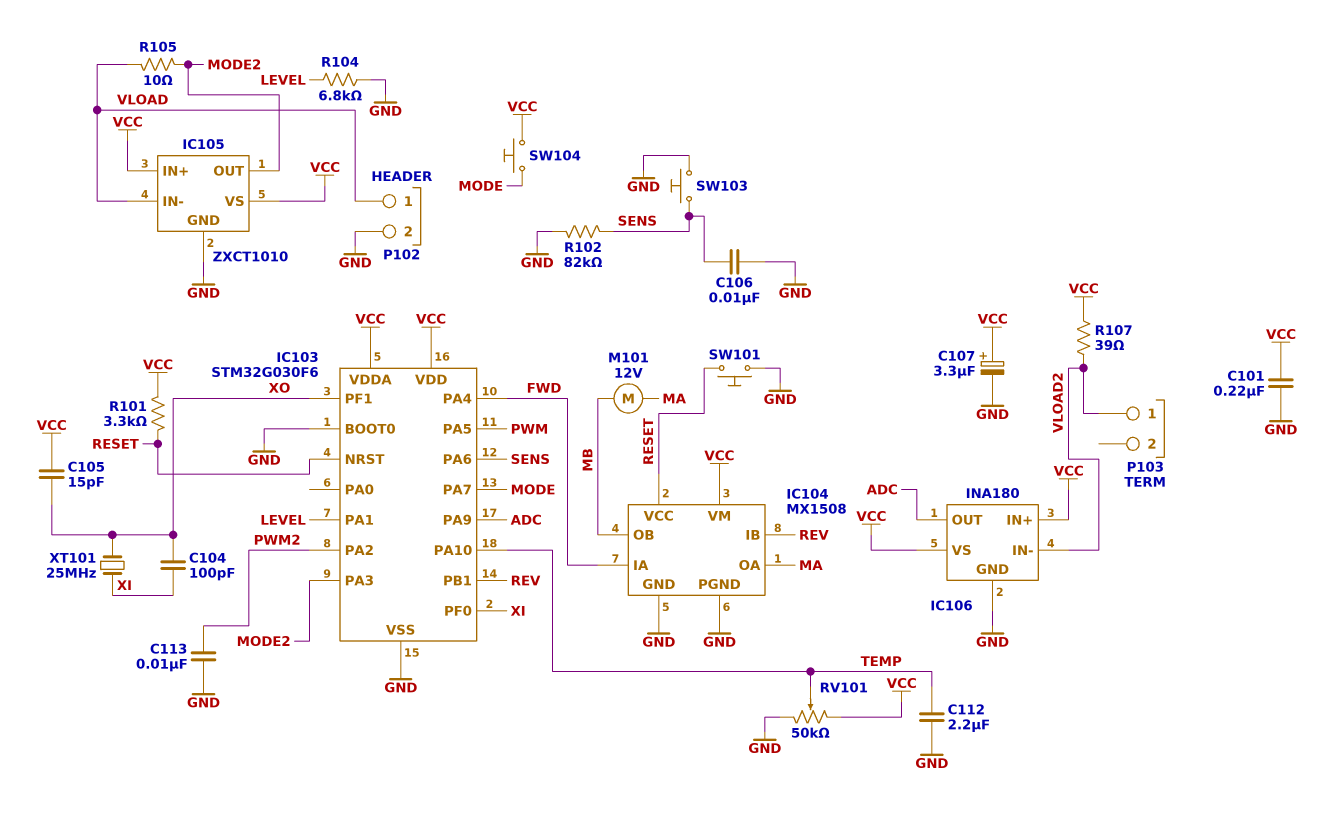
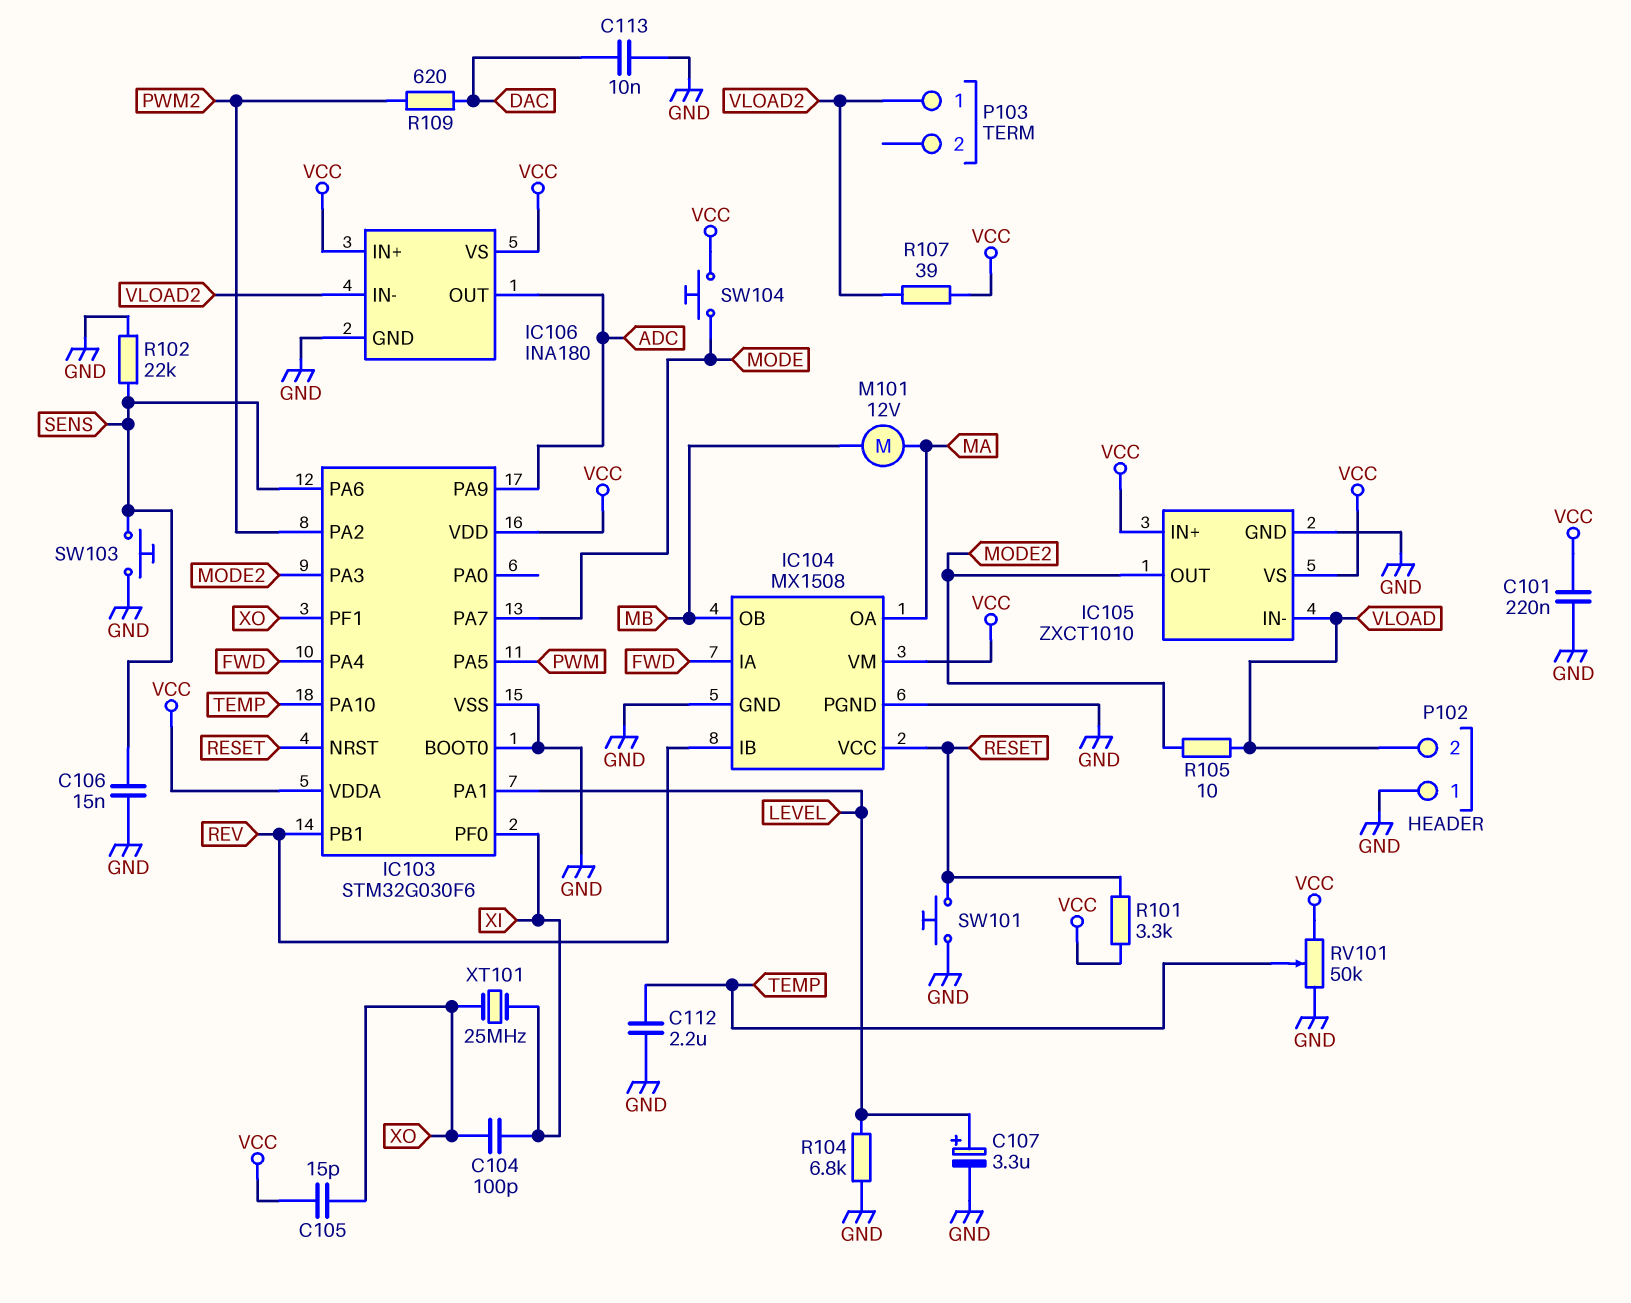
C106: 10nF (GND, SENS) -> 15nF (GND, SENS)
C107: 3.3uF (plus VCC, minus GND) -> 3.3uF (plus LEVEL, minus GND)
C113: 10nF (GND, PWM2) -> 10nF (DAC, GND)
P102 pin 1: VLOAD -> GND
P102 pin 2: GND -> VLOAD
R102: 82k (GND, SENS) -> 22k (GND, SENS)
R109: none -> 620 (DAC, PWM2)

